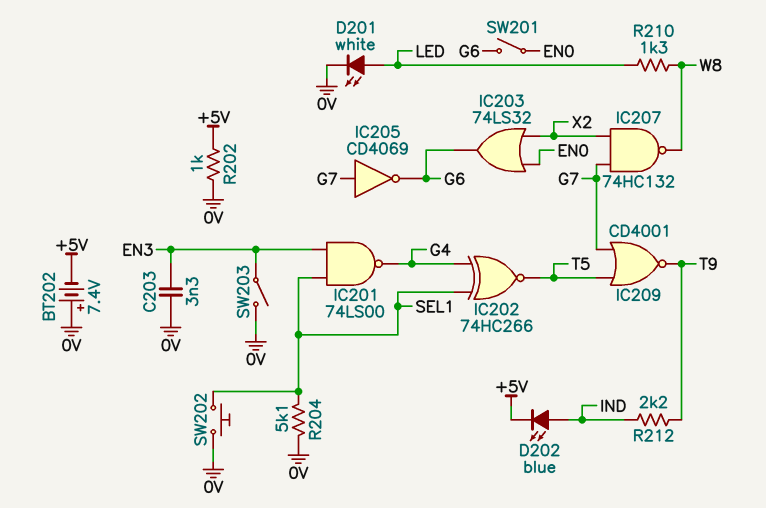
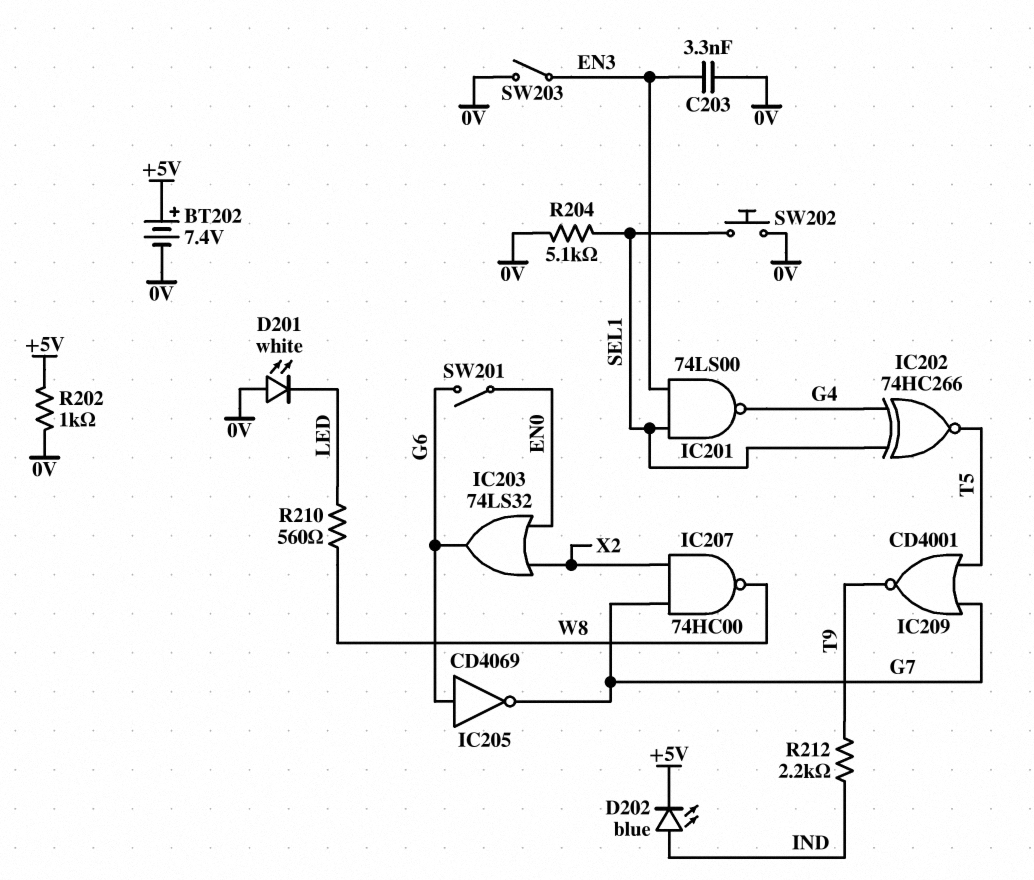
BT202: 7.4V (plus 0V, minus +5V) -> 7.4V (plus +5V, minus 0V)
D201: LED white (A LED, K 0V) -> LED white (A 0V, K LED)
IC205: NOT CD4069 (in G7, out G6) -> NOT CD4069 (in G6, out G7)
IC207: NAND 74HC132 (in G7, in X2, out W8) -> NAND 74HC00 (in G7, in X2, out W8)
R210: 1.3k (LED, W8) -> 560 (LED, W8)

